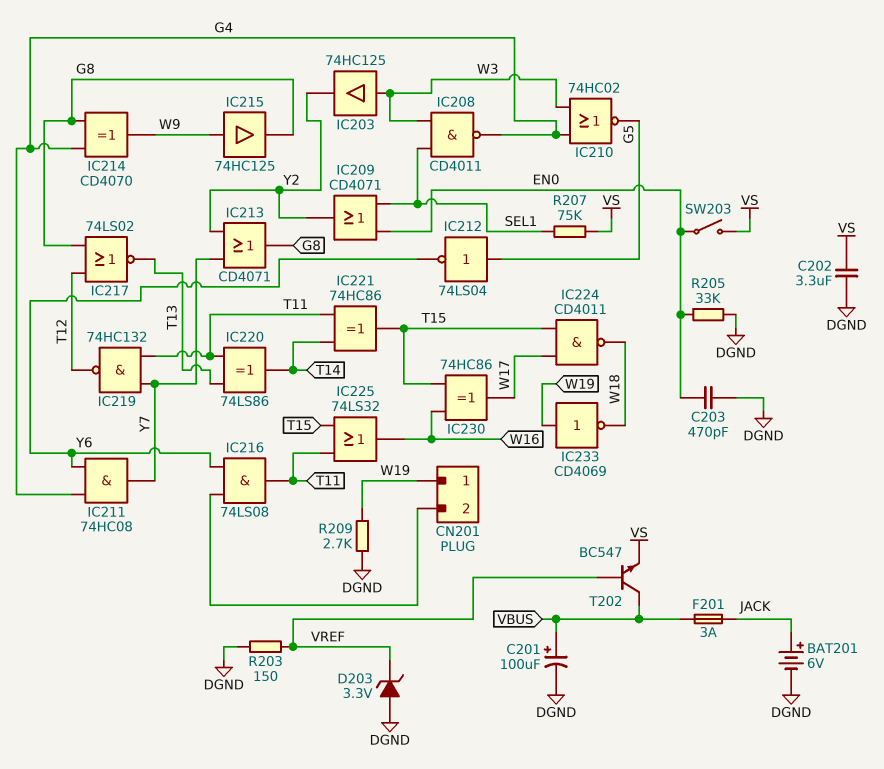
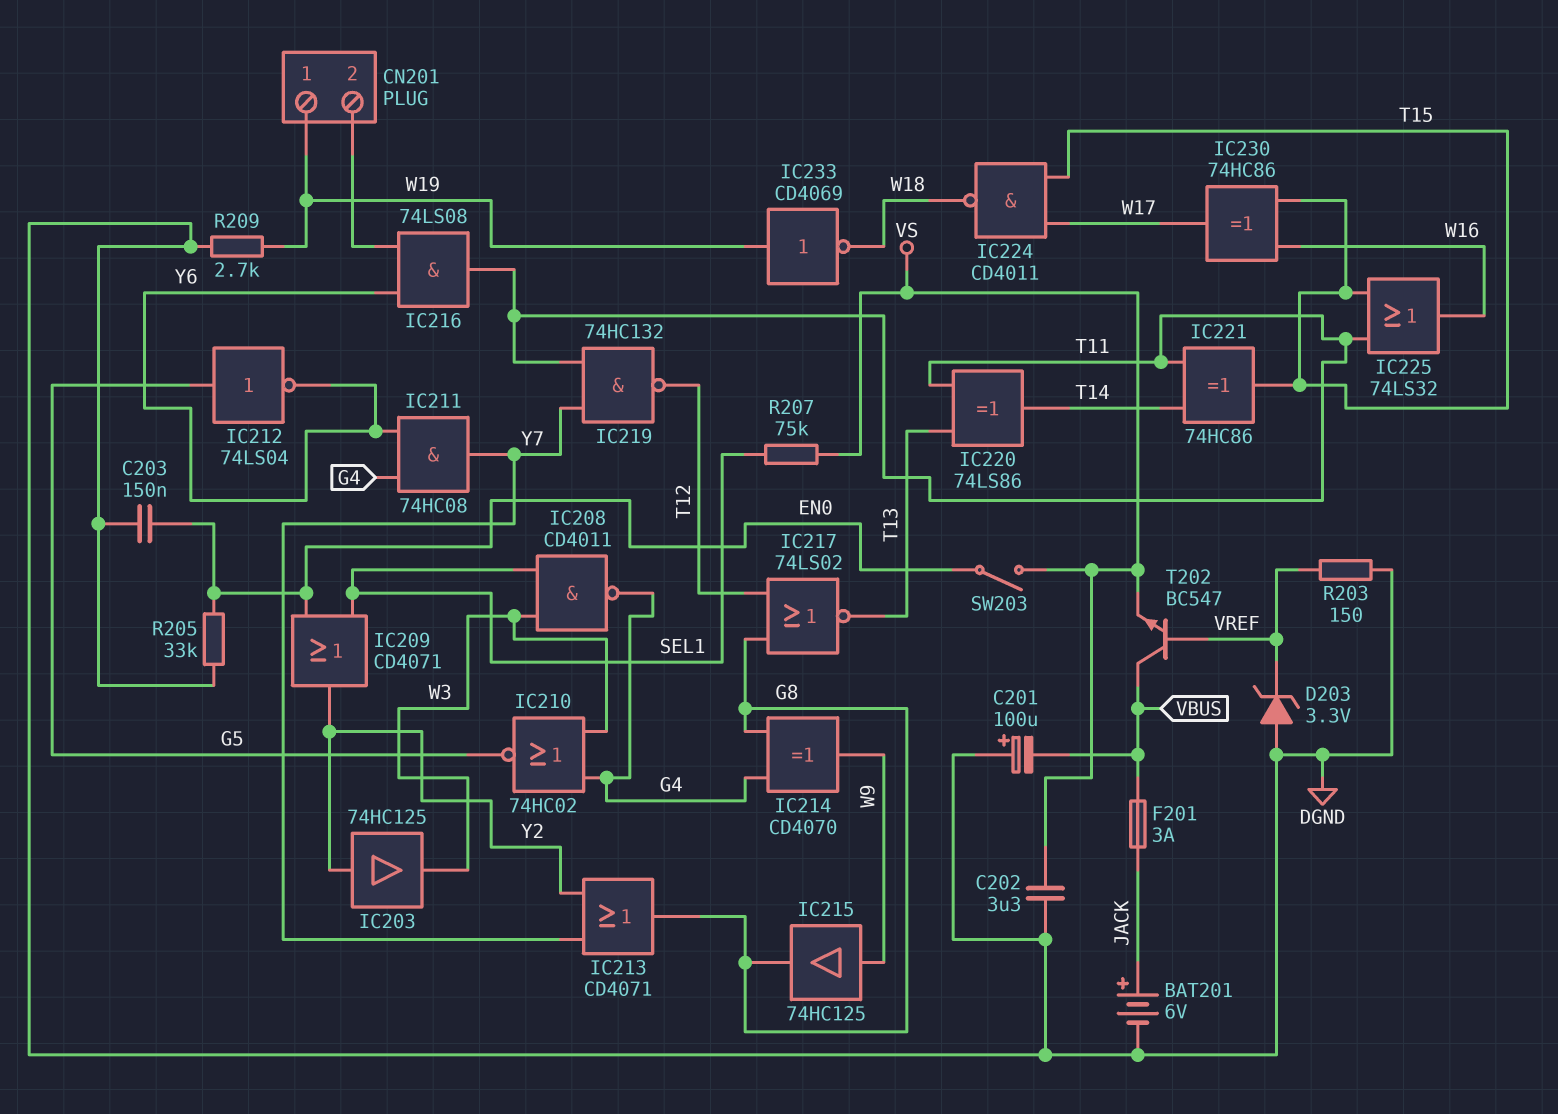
C201: 100uF (plus VBUS, minus DGND) -> 100uF (plus DGND, minus VBUS)
C203: 470pF (DGND, EN0) -> 150nF (DGND, EN0)
IC203: buffer 74HC125 (in W3, out Y2) -> buffer 74HC125 (in Y2, out W3)

